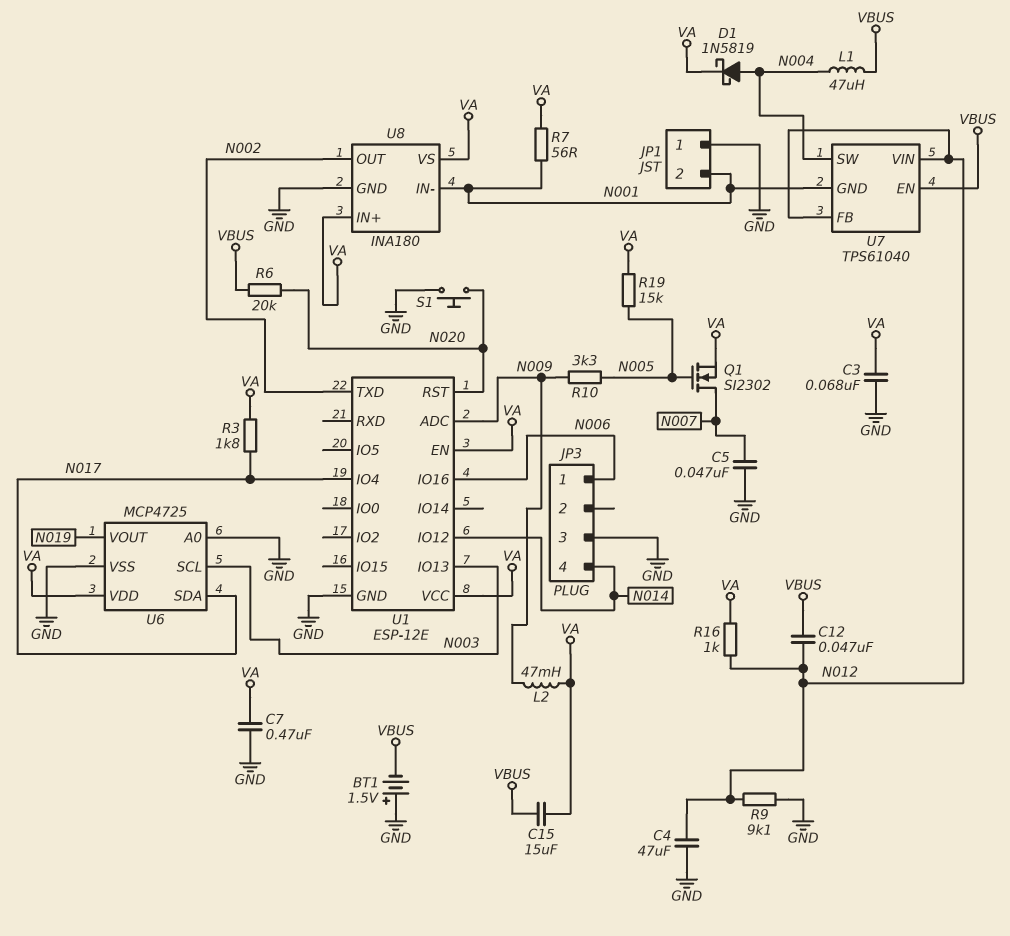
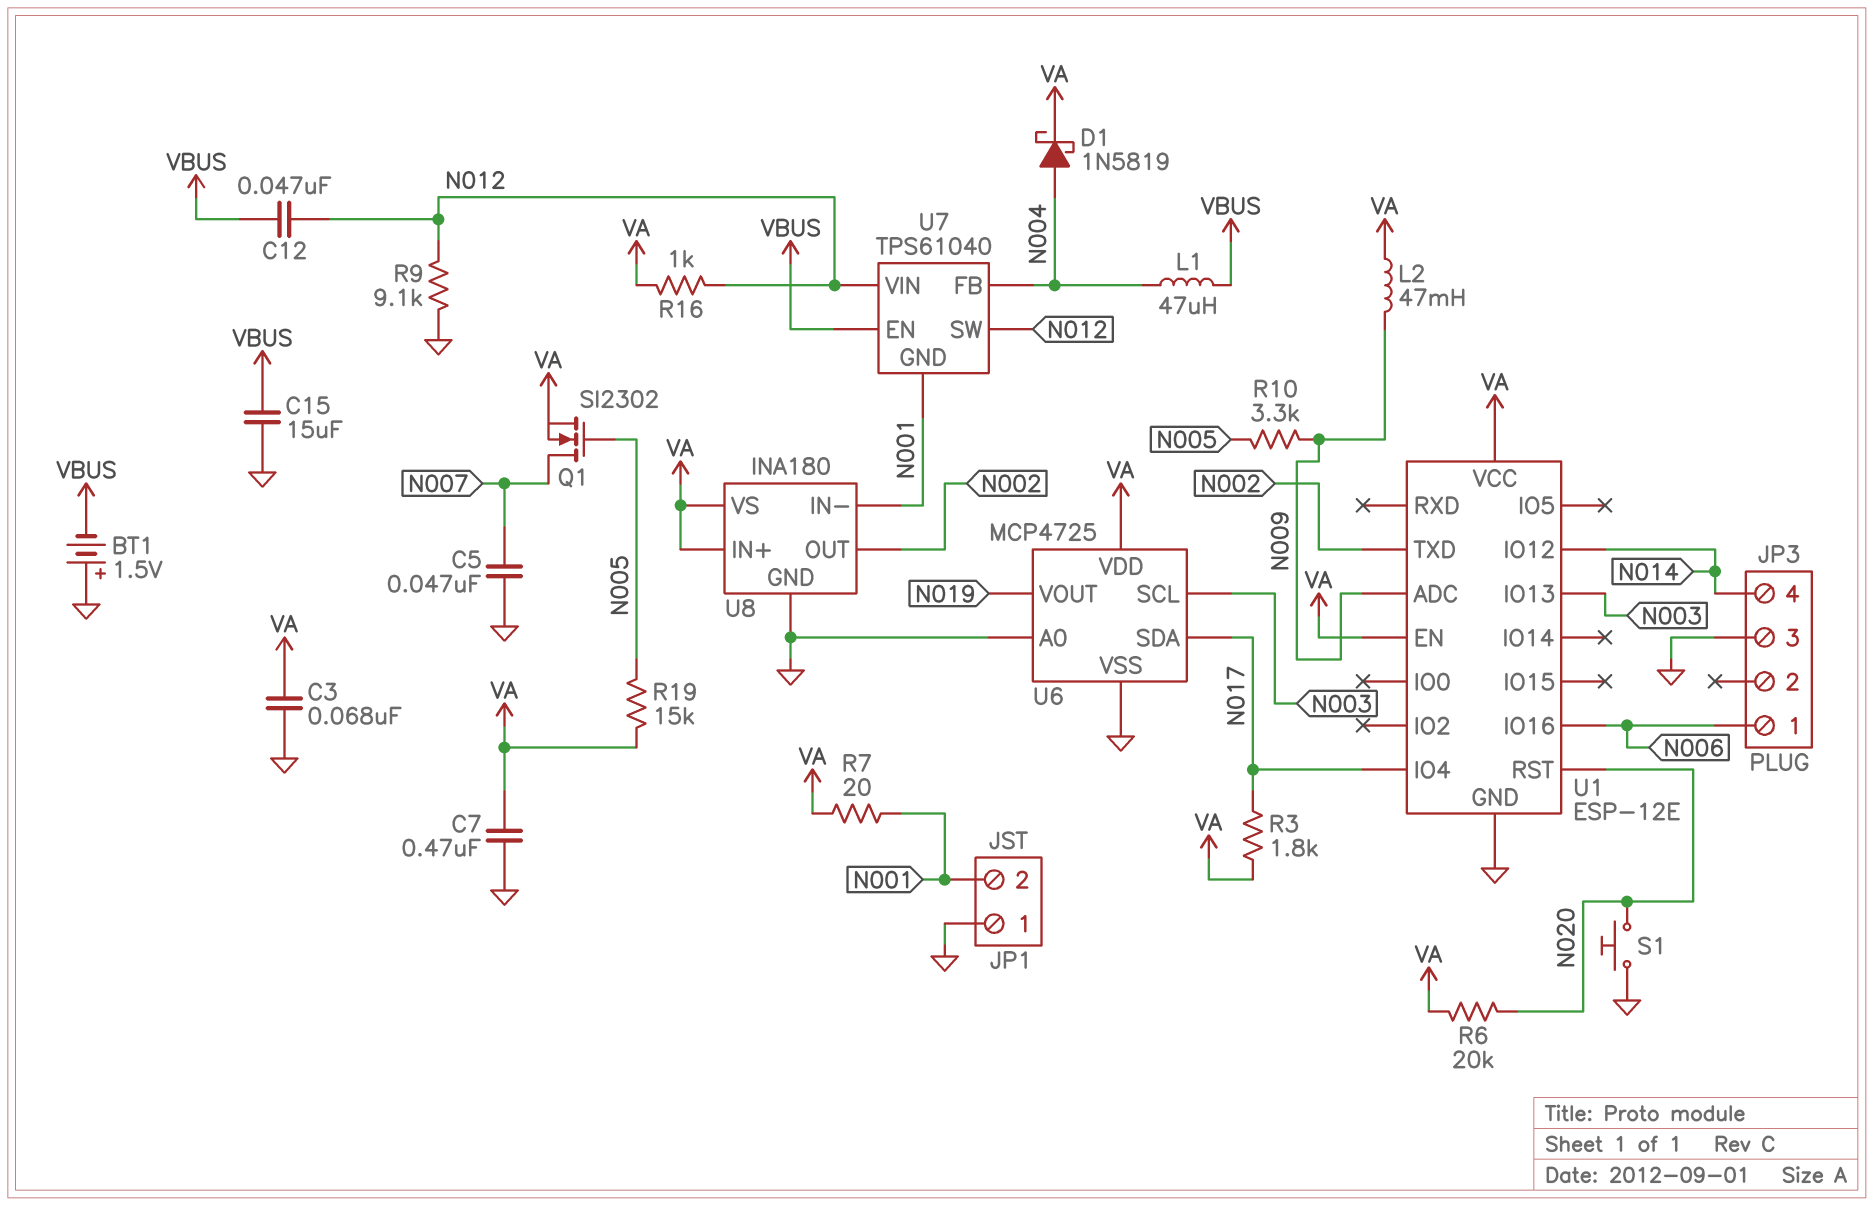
C4: 47uF (GND, N012) -> none
C15: 15uF (VA, VBUS) -> 15uF (GND, VBUS)
R6: 20k (N020, VBUS) -> 20k (N020, VA)
R7: 56 (N001, VA) -> 20 (N001, VA)
U7 pin FB: N012 -> N004
U7 pin SW: N004 -> N012

